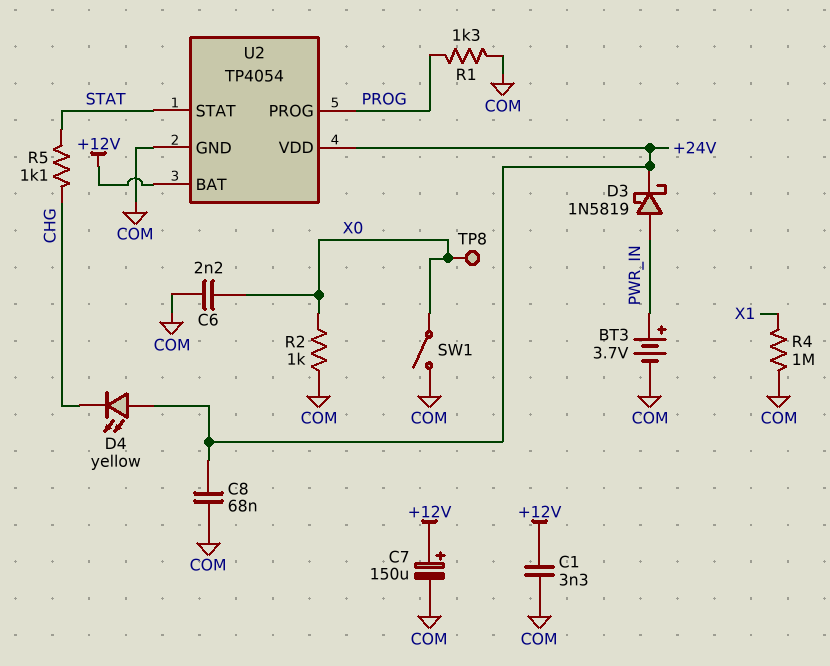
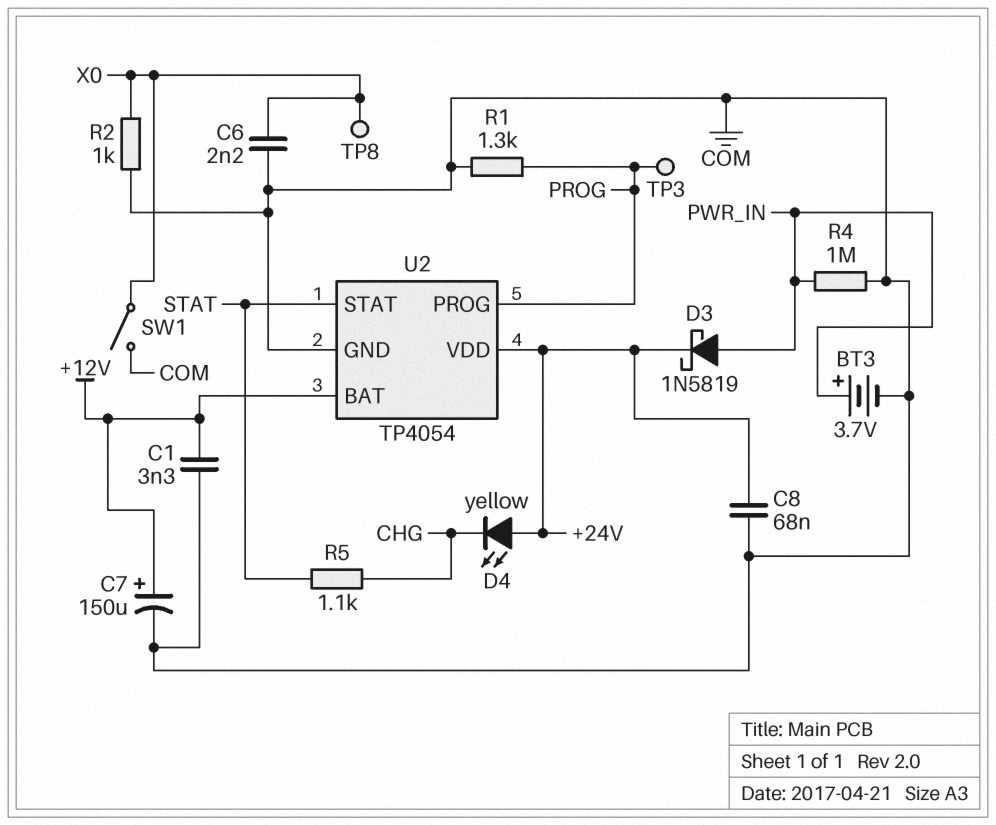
R4: 1M (COM, X1) -> 1M (COM, PWR_IN)
TP3: none -> test point (PROG)

